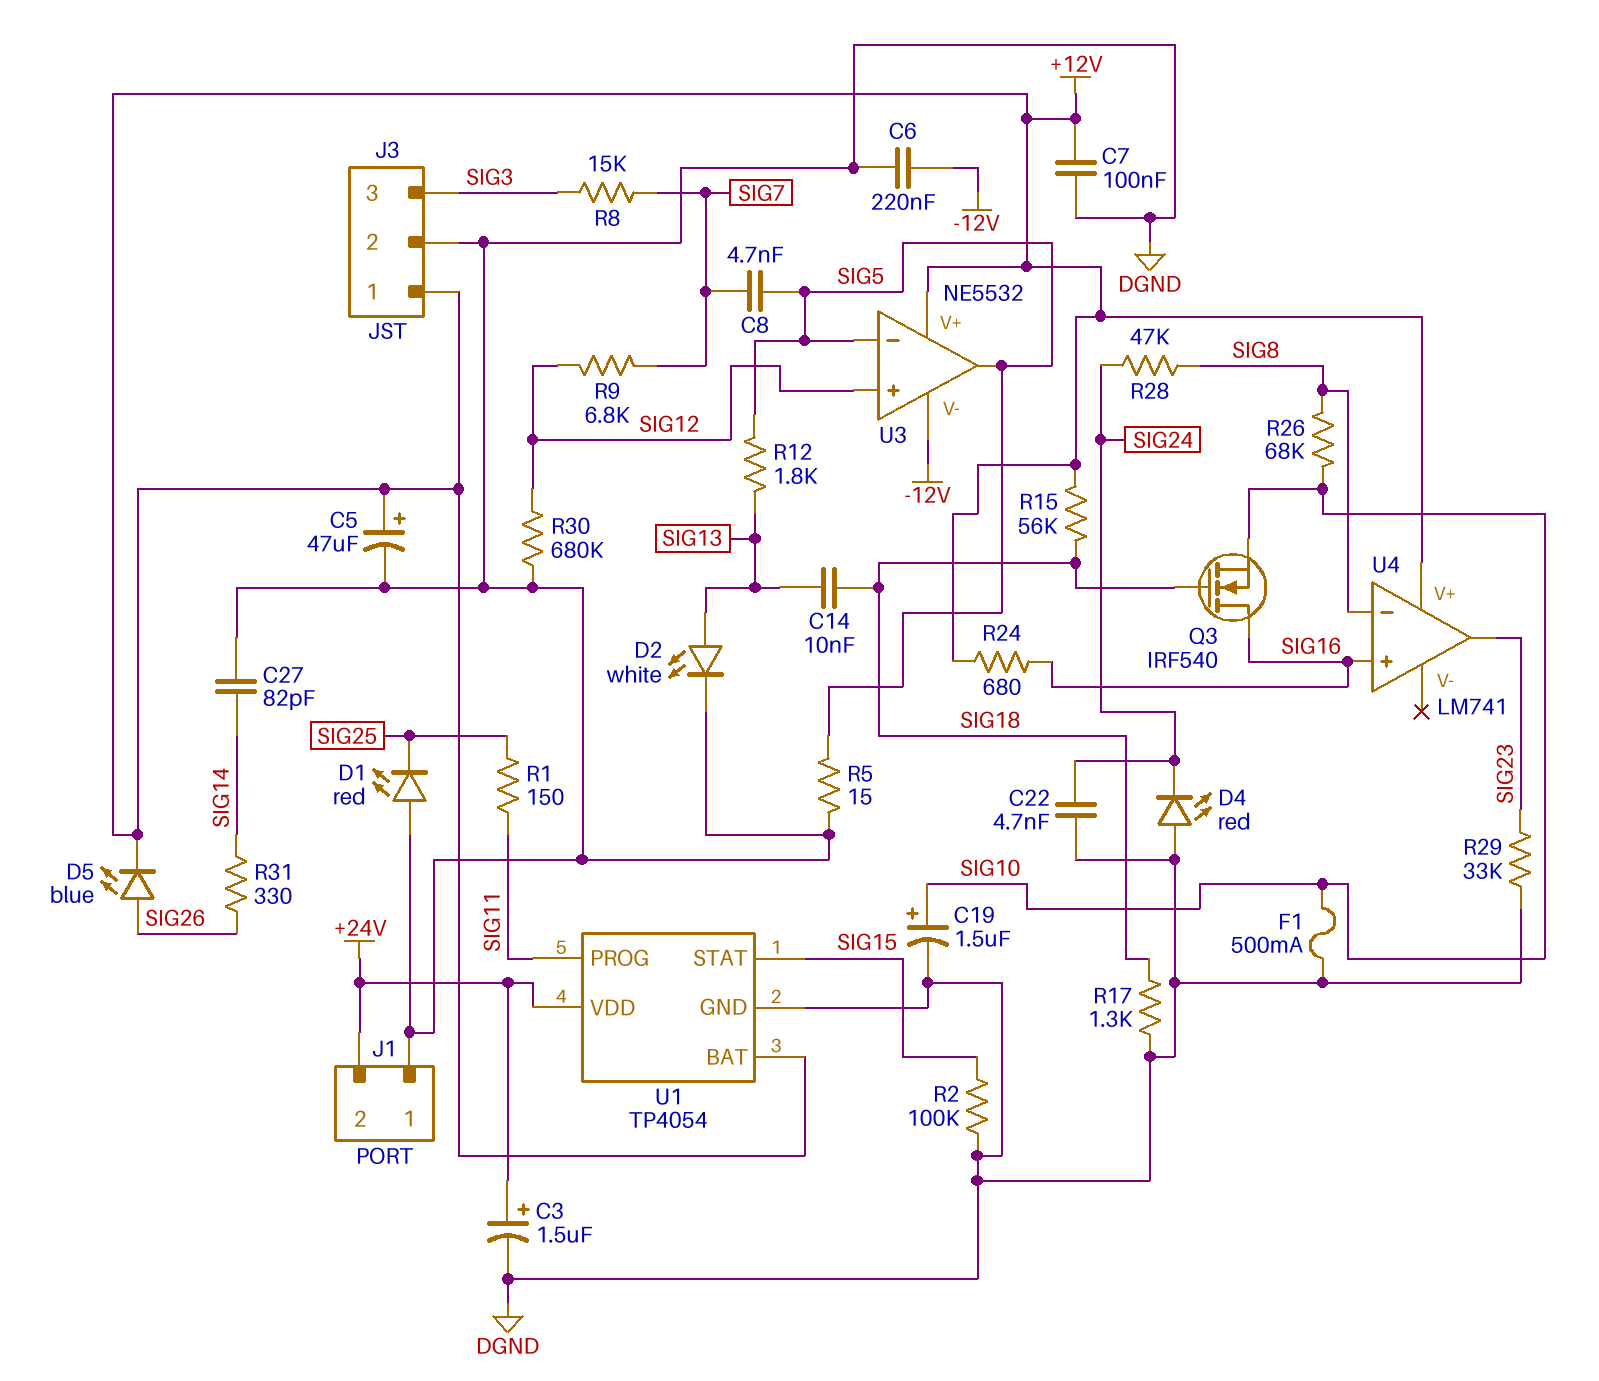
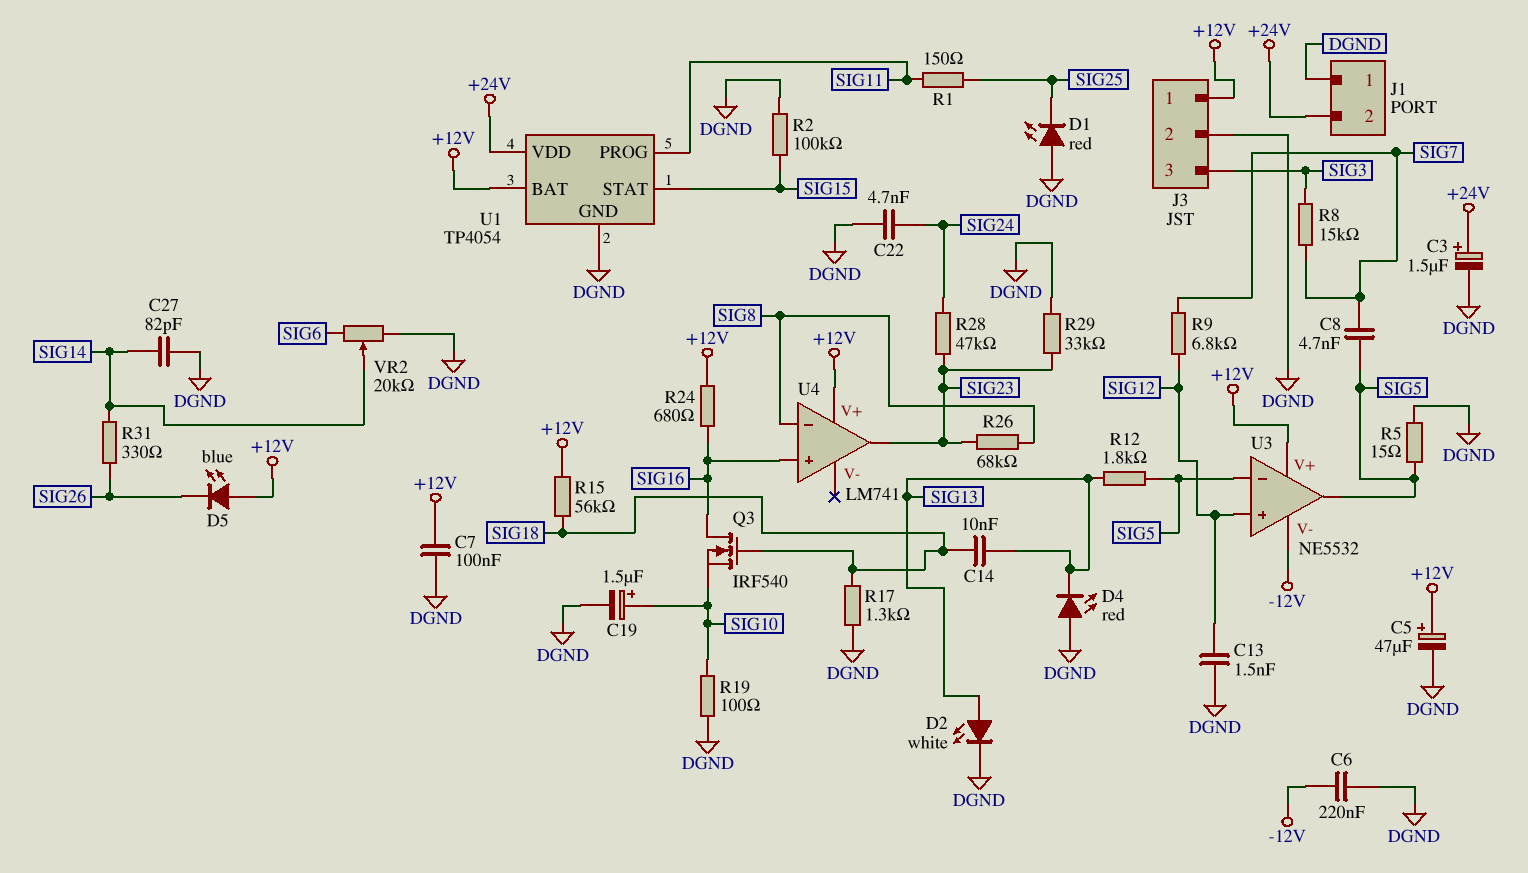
C13: none -> 1.5nF (DGND, SIG12)
D4: LED red (A DGND, K SIG24) -> LED red (A DGND, K SIG13)
D5: LED blue (A SIG26, K +12V) -> LED blue (A +12V, K SIG26)
F1: 500mA (DGND, SIG10) -> none
R19: none -> 100 (DGND, SIG10)
R26: 68k (SIG8, SIG10) -> 68k (SIG8, SIG23)
R28: 47k (SIG8, SIG24) -> 47k (SIG23, SIG24)
R30: 680k (DGND, SIG12) -> none
VR2: none -> 20k (DGND, SIG6, wiper SIG14)

